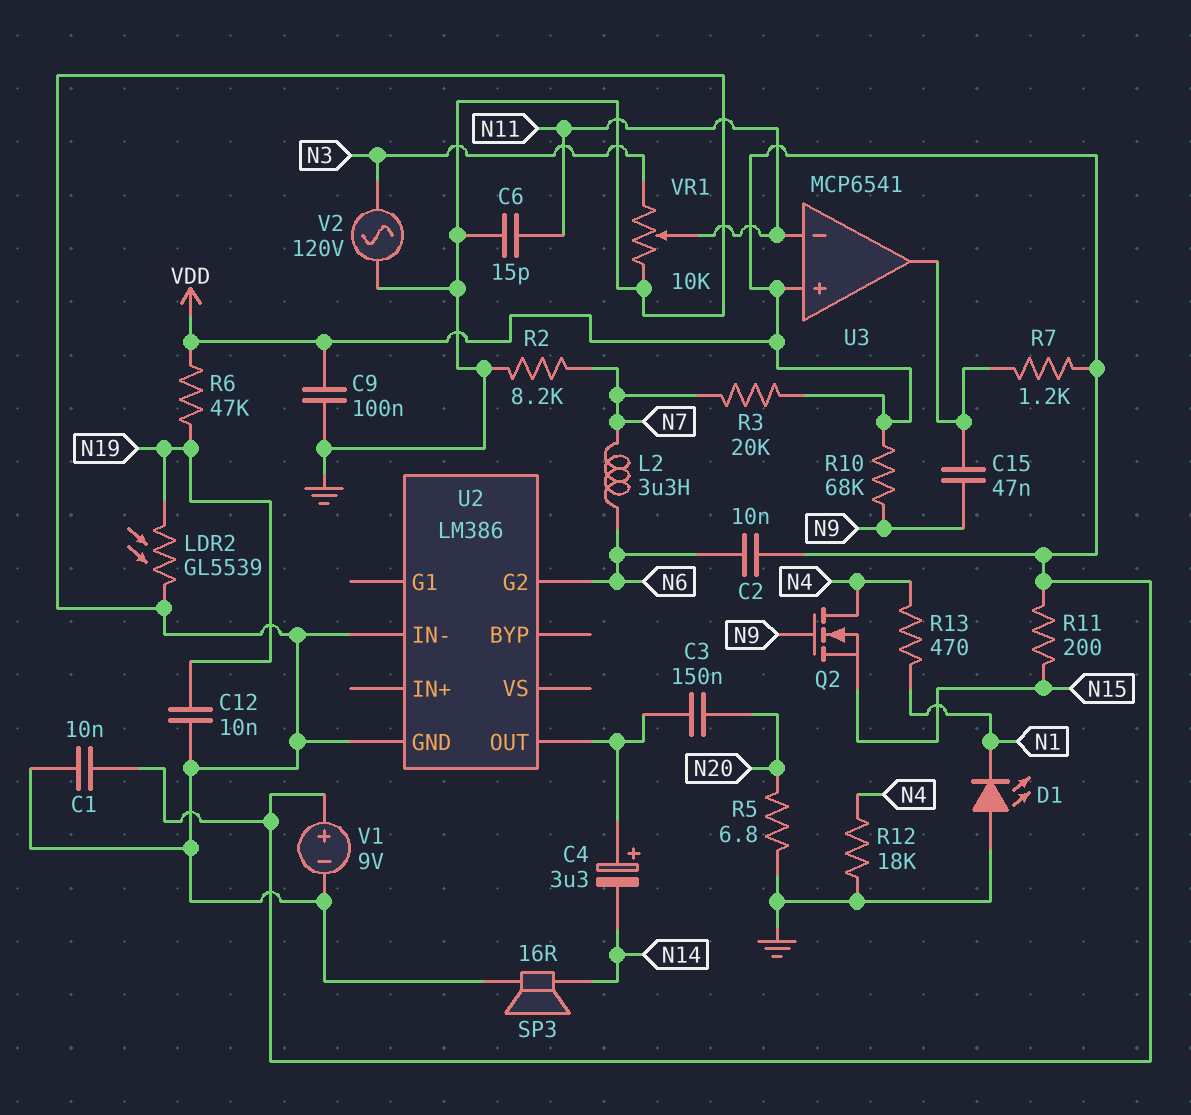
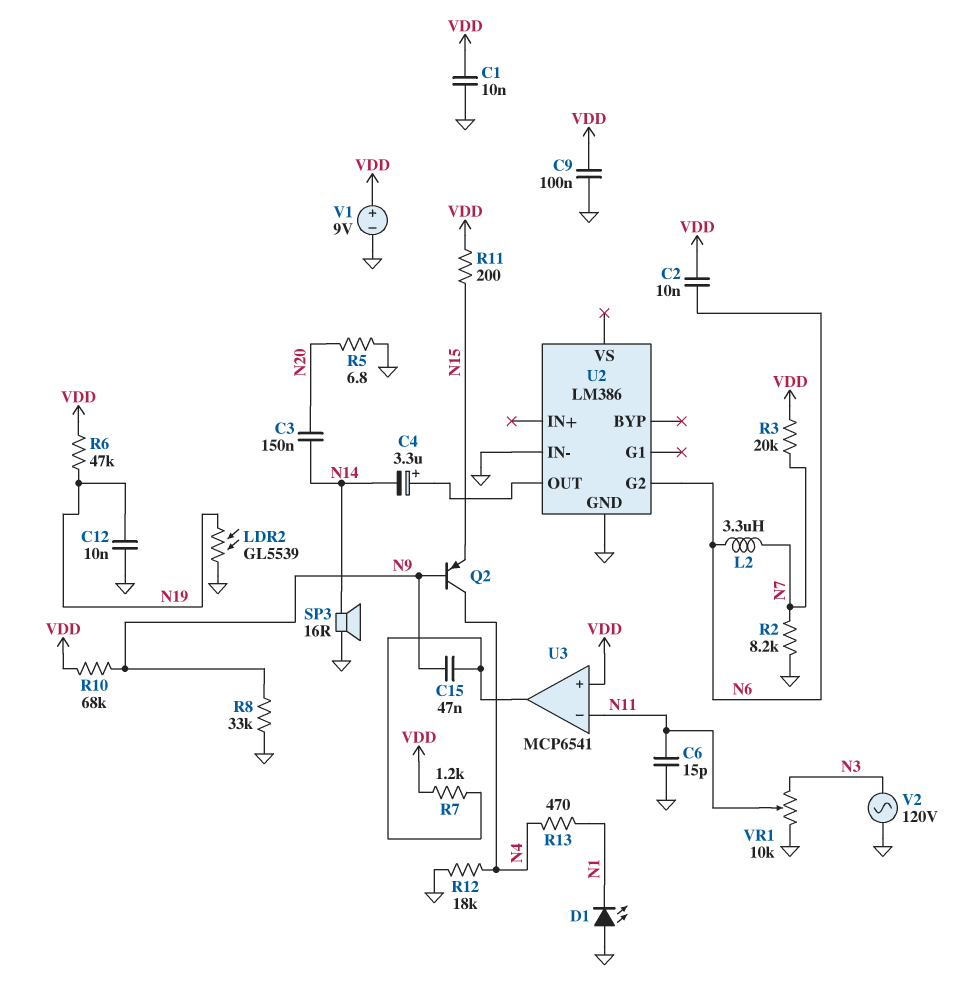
C3: 150nF (N20, U2/OUT) -> 150nF (N14, N20)
Q2: NMOS (G N9, D N4, S N15) -> PNP (B N9, C N4, E N15)
R8: none -> 33k (GND, N9)

